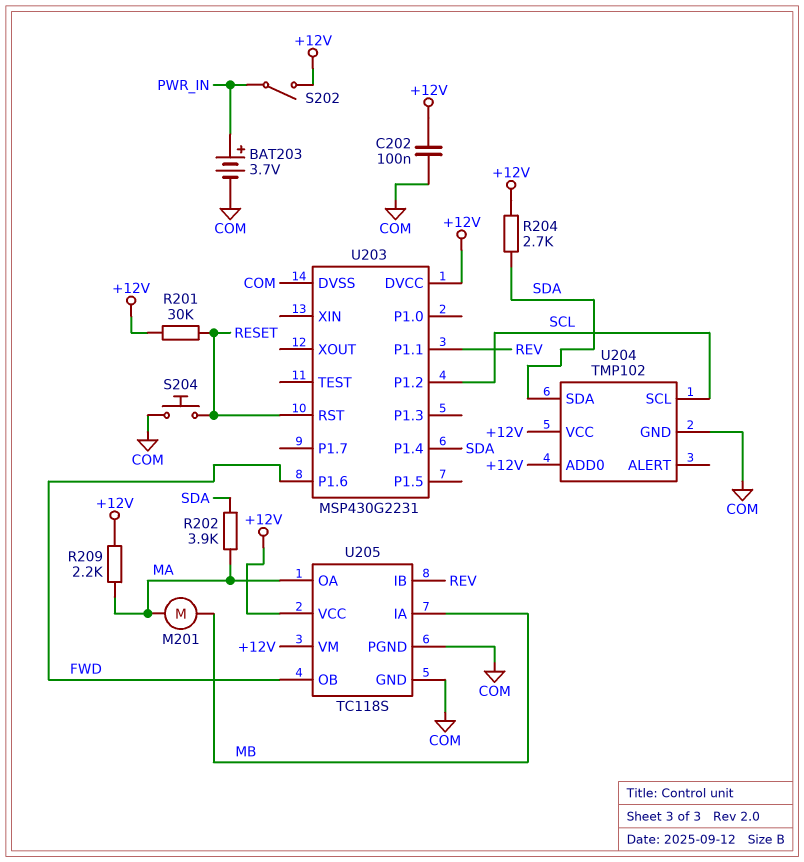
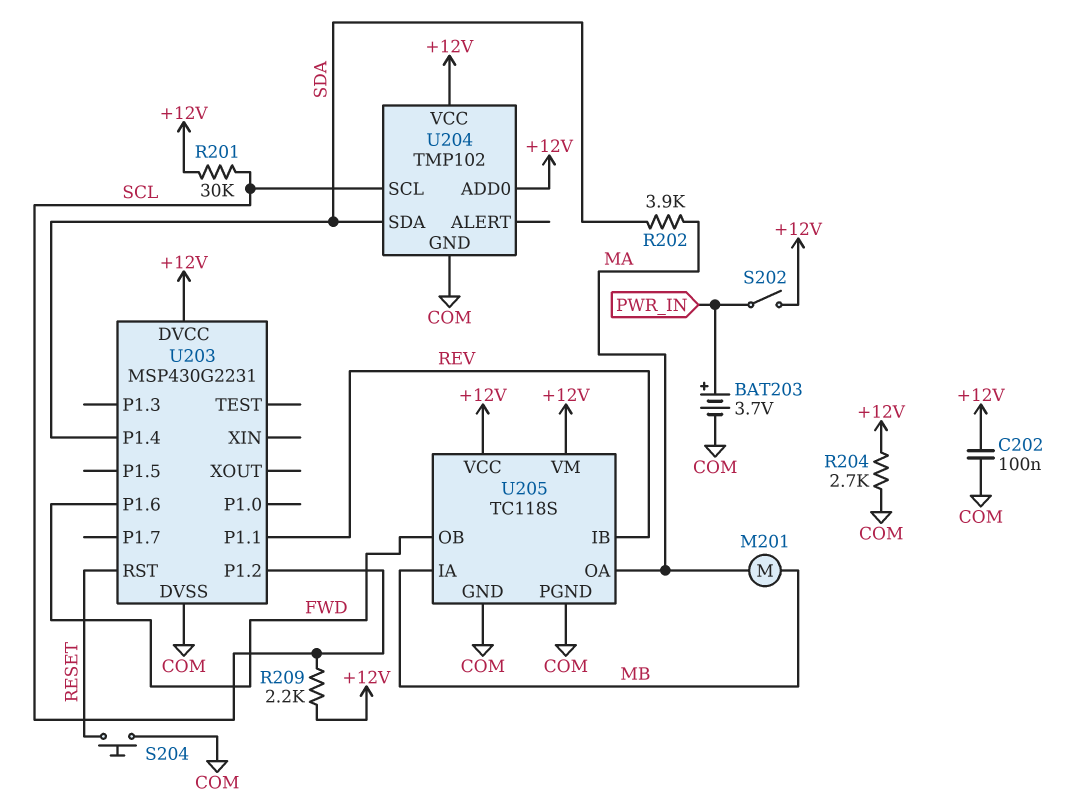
R201: 30k (+12V, RESET) -> 30k (+12V, SCL)
R204: 2.7k (+12V, SDA) -> 2.7k (+12V, COM)
R209: 2.2k (+12V, MA) -> 2.2k (+12V, SCL)

